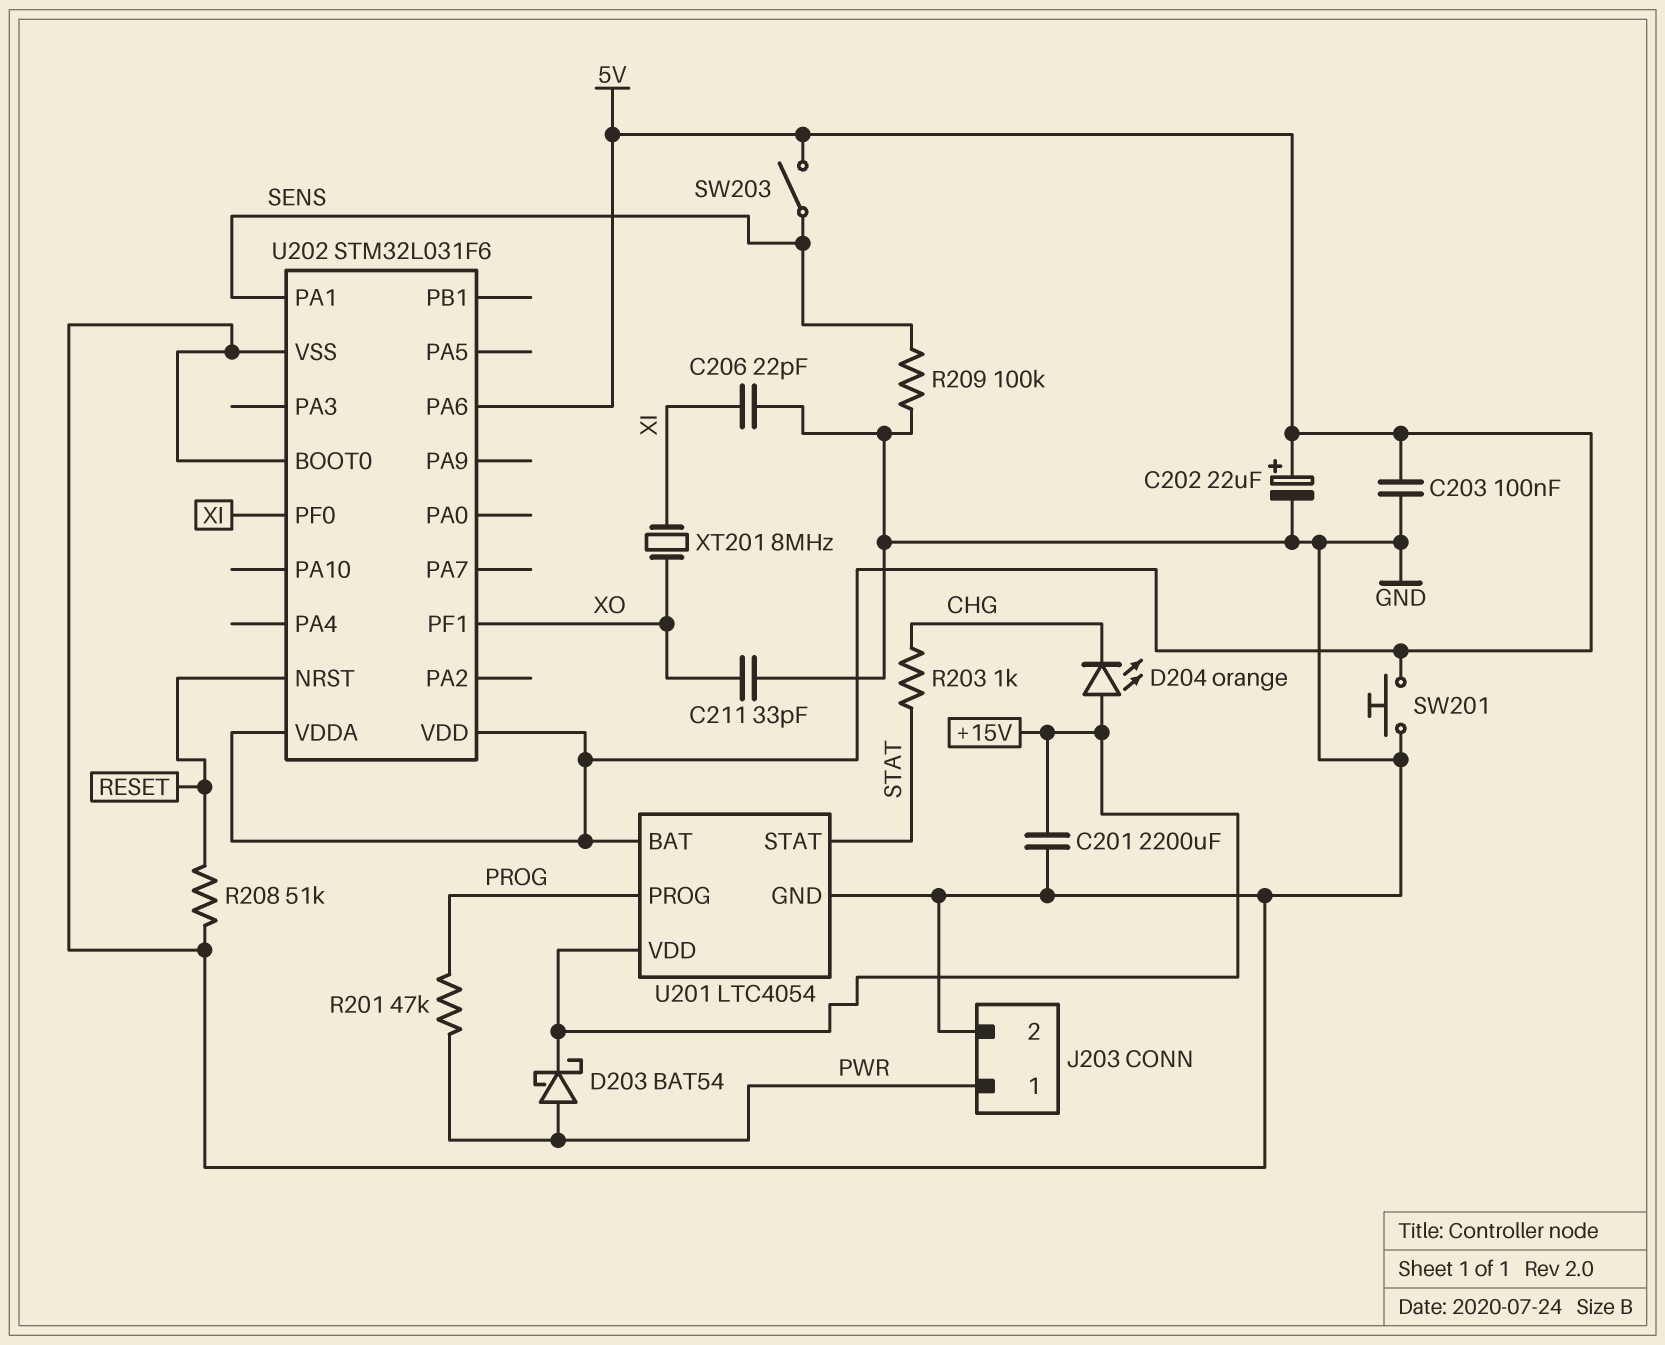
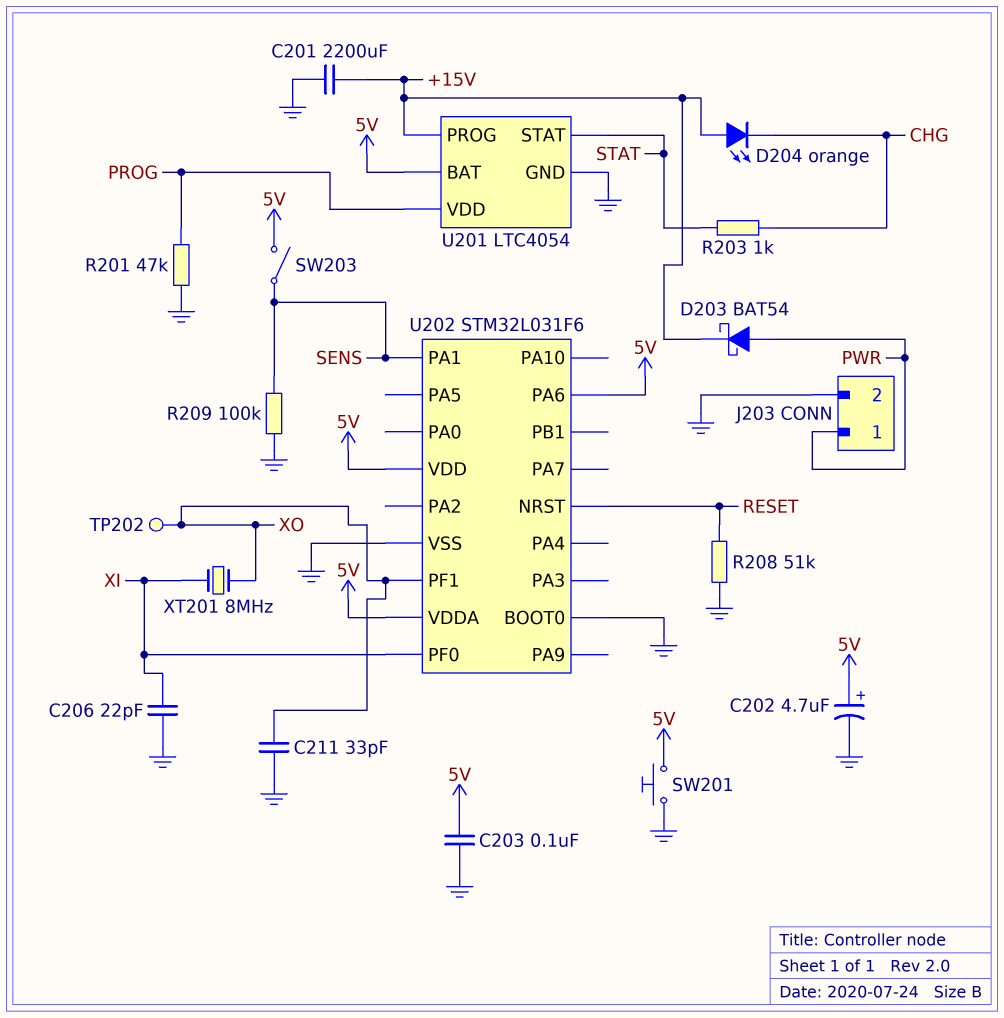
C202: 22uF (plus 5V, minus GND) -> 4.7uF (plus 5V, minus GND)
R201: 47k (PROG, PWR) -> 47k (GND, PROG)
TP202: none -> test point (XO)
U201 pin PROG: PROG -> +15V
U201 pin VDD: +15V -> PROG

